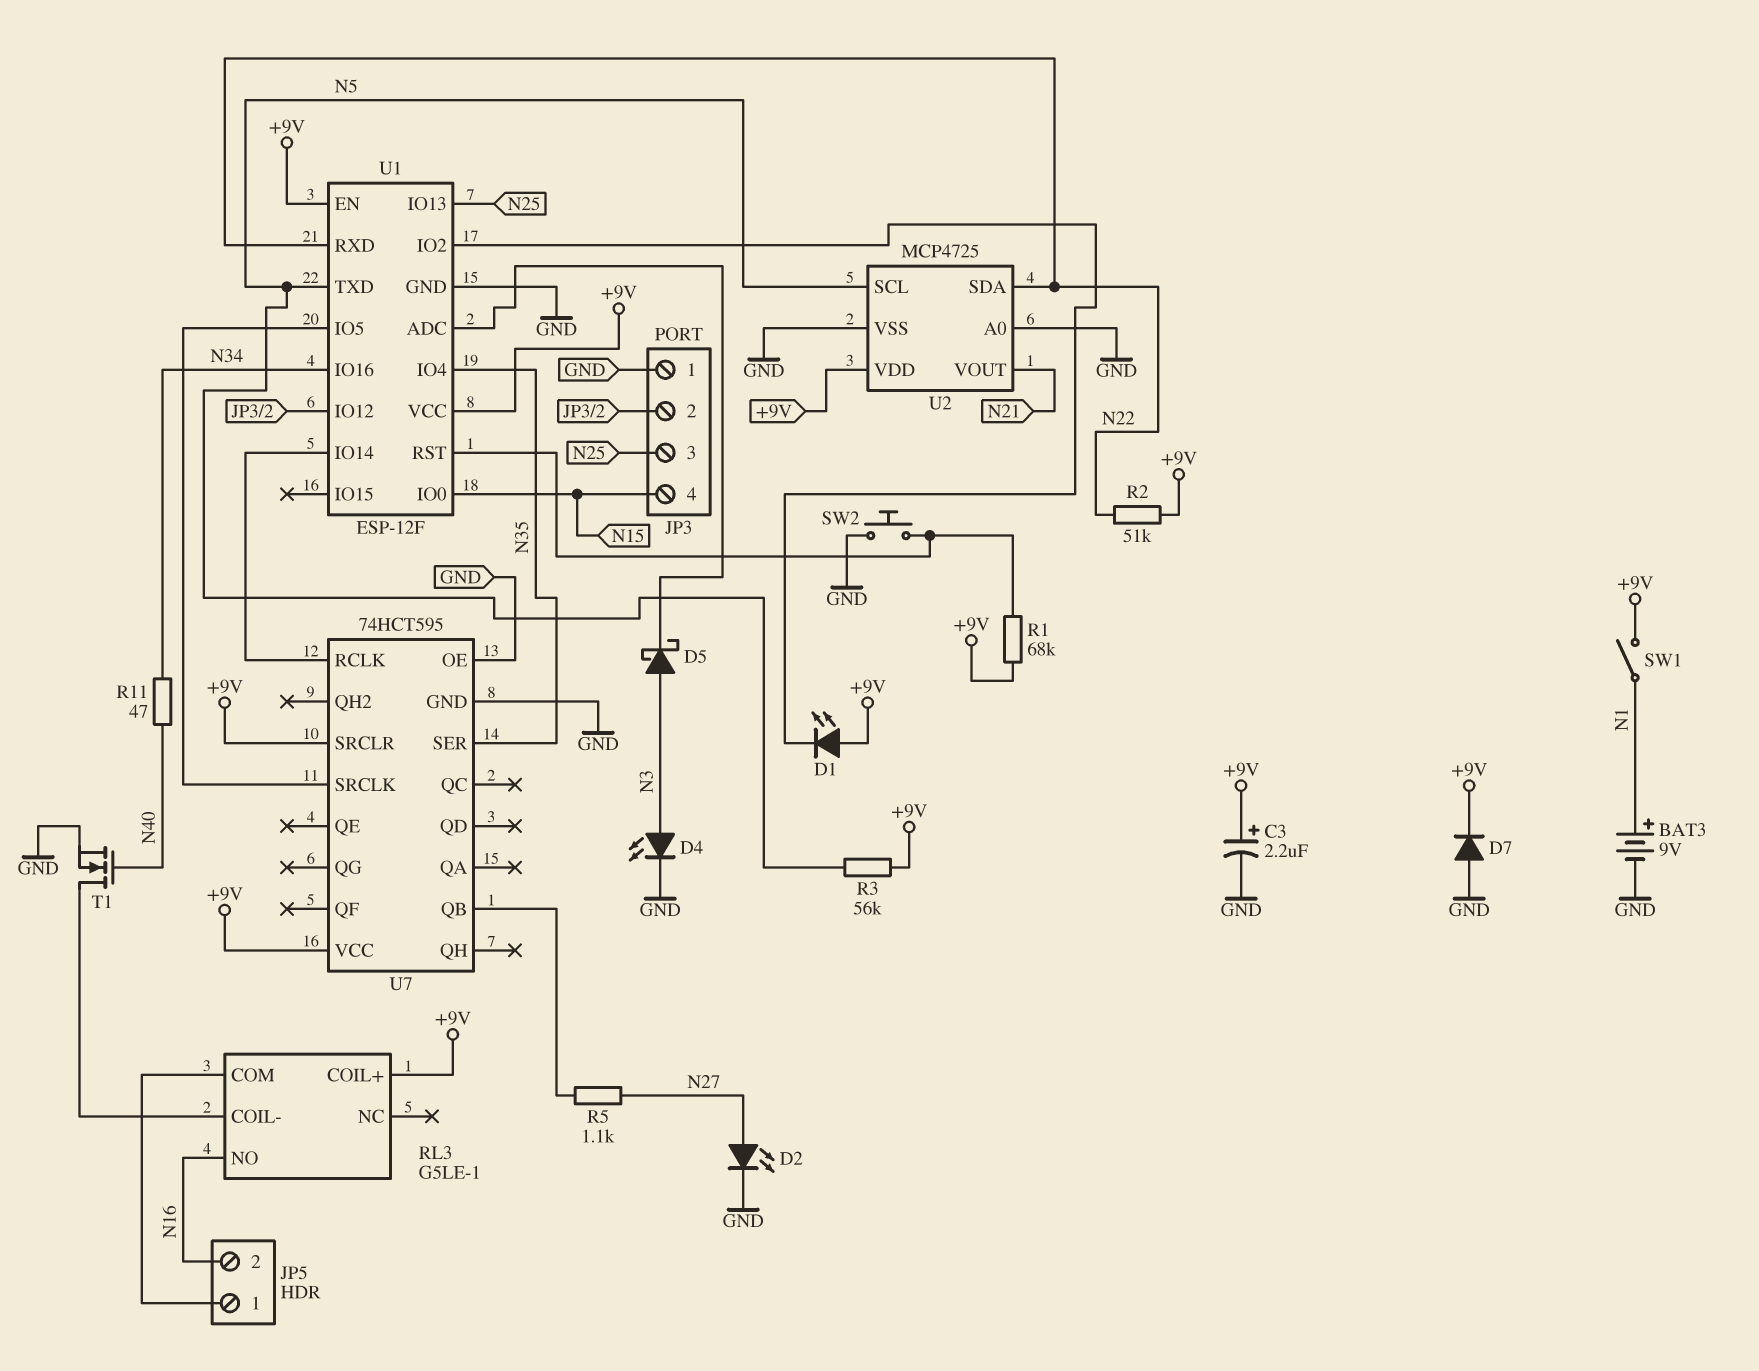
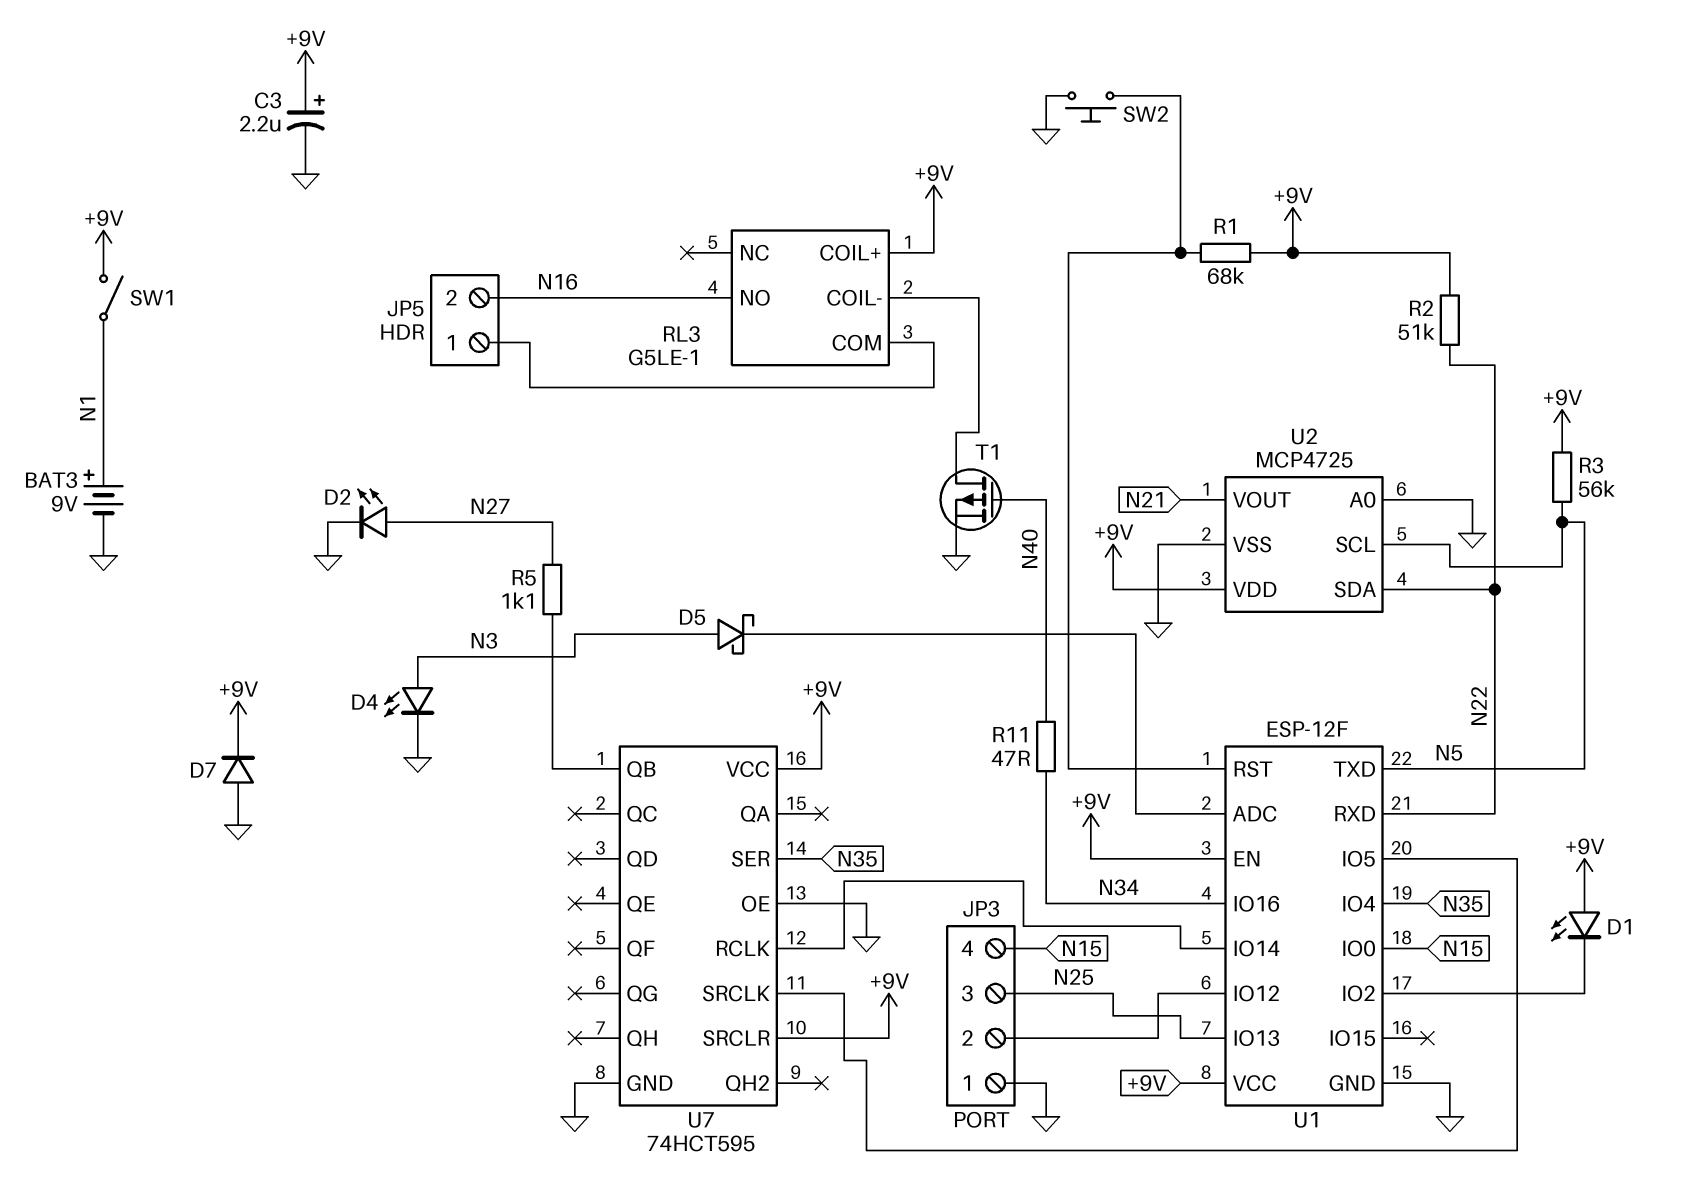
T1: NMOS (G N40, D RL3/COIL-, S GND) -> PMOS (G N40, D RL3/COIL-, S GND)

